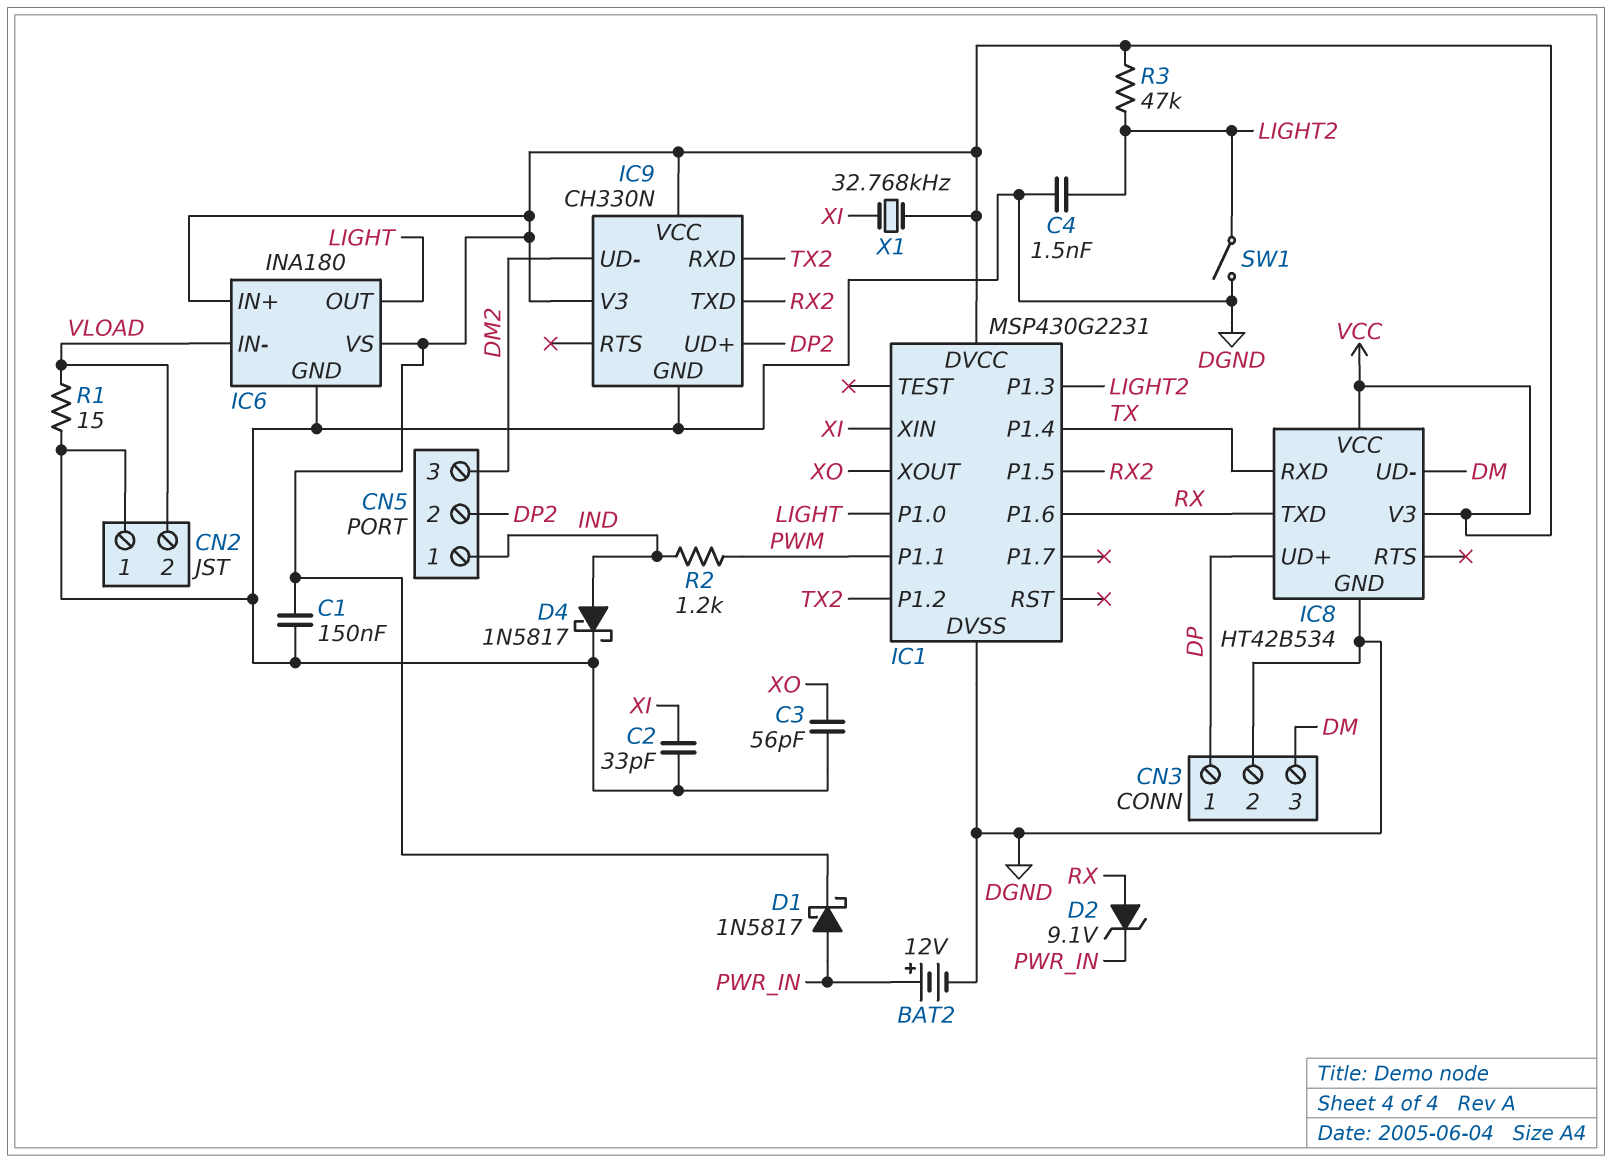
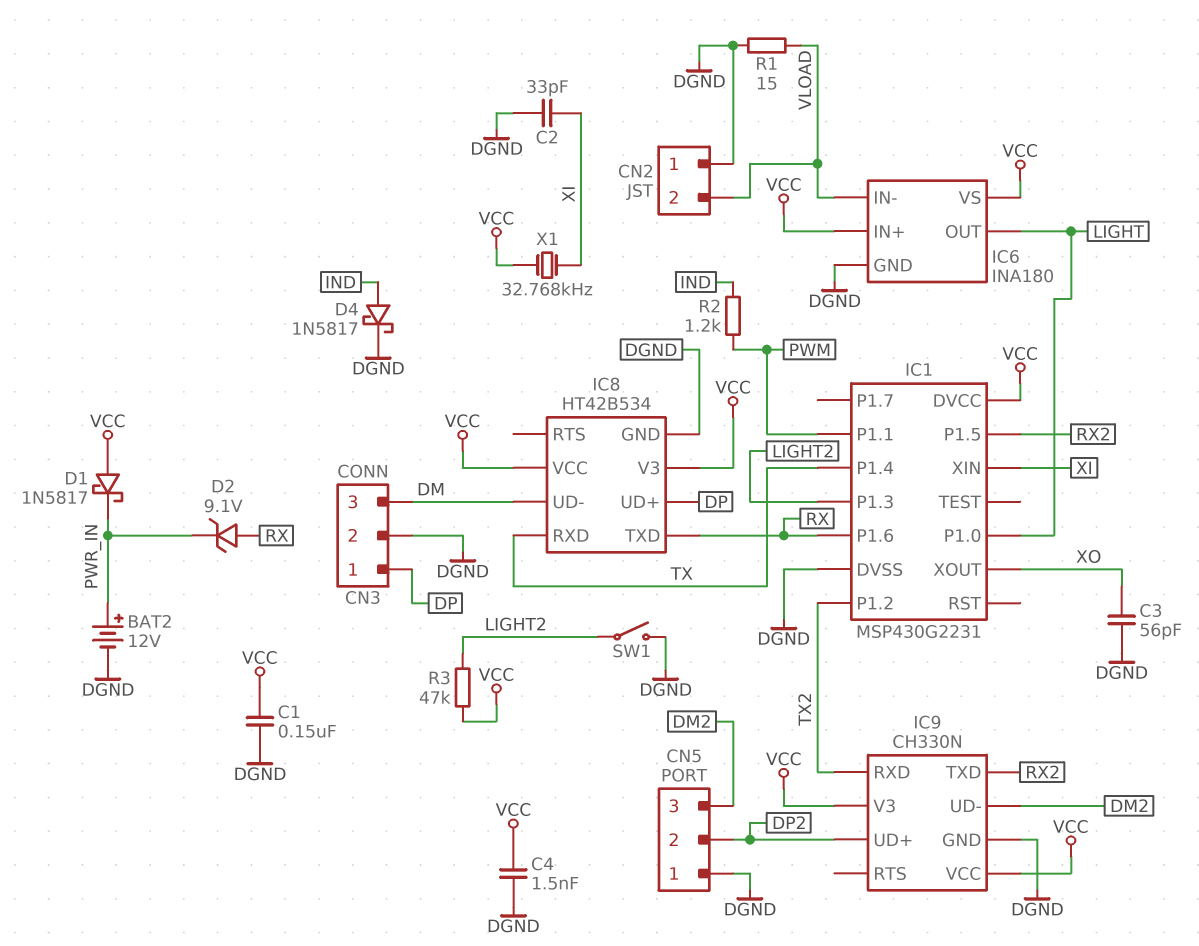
C4: 1.5nF (DGND, LIGHT2) -> 1.5nF (DGND, VCC)
CN5 pin 1: IND -> DGND
D1: schottky 1N5817 (A PWR_IN, K VCC) -> schottky 1N5817 (A VCC, K PWR_IN)

